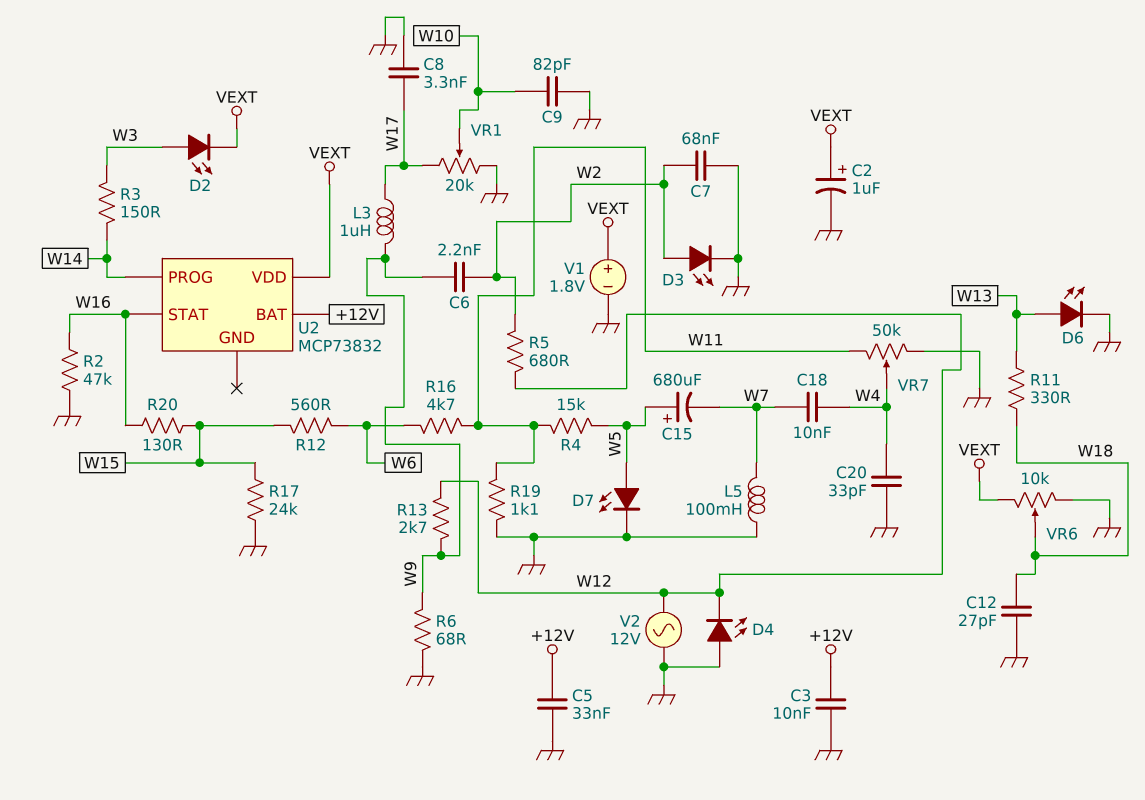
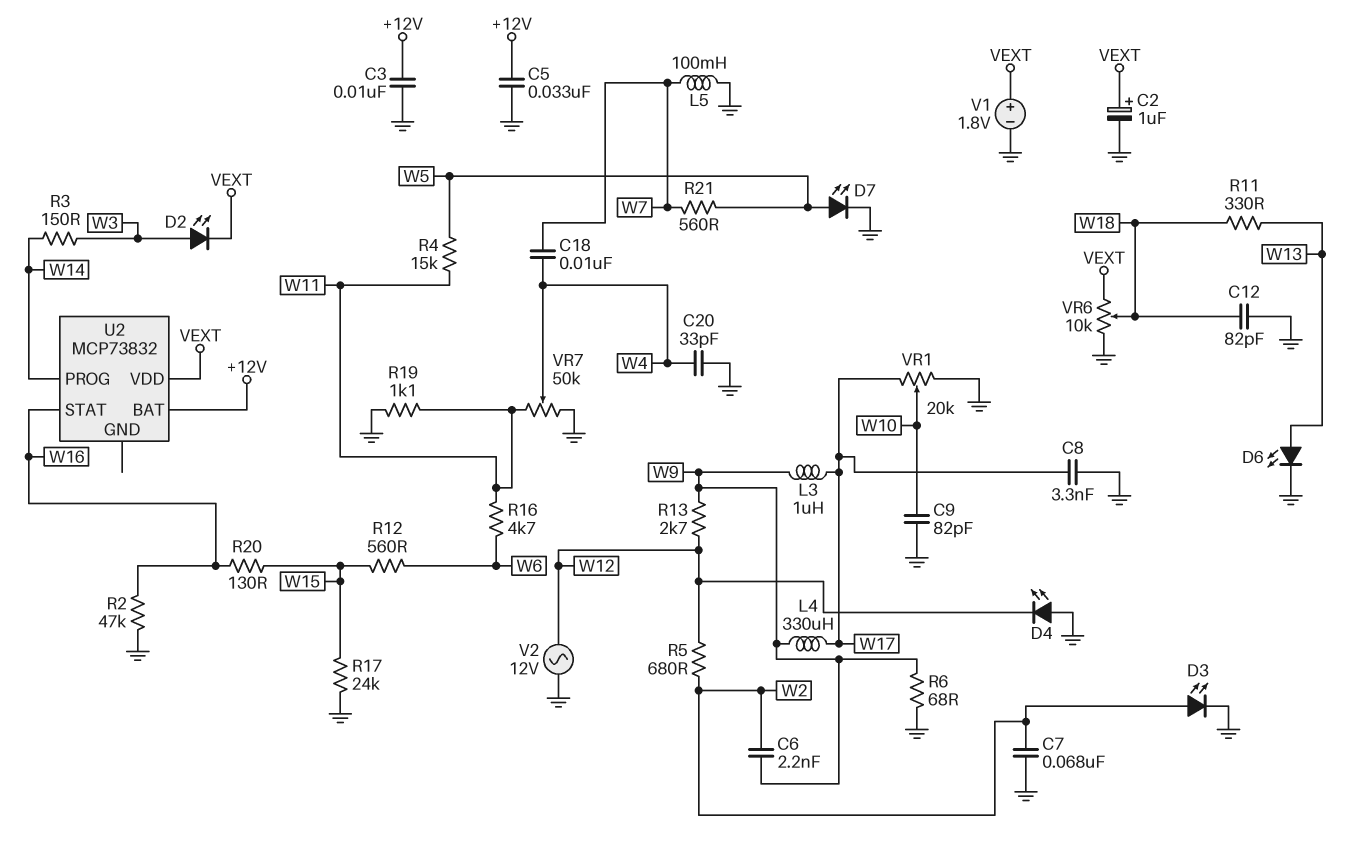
C12: 27pF (GND, W18) -> 82pF (GND, W18)
C15: 680uF (plus W5, minus W7) -> none
L4: none -> 330uH (W9, W17)
R21: none -> 560 (W5, W7)

